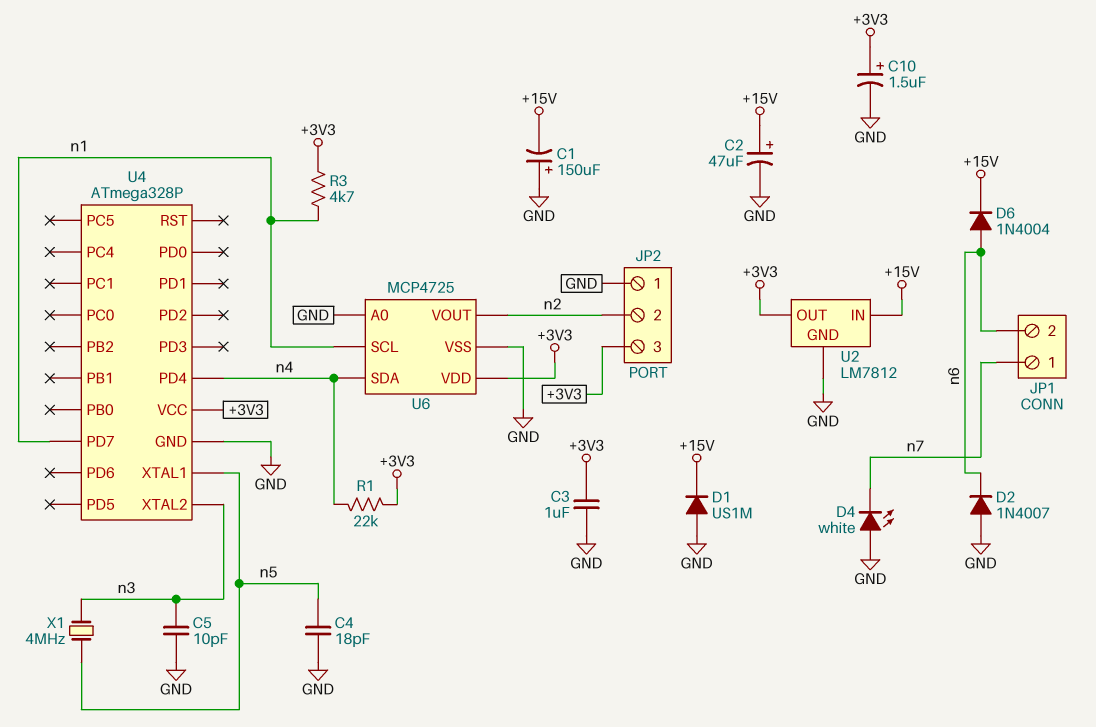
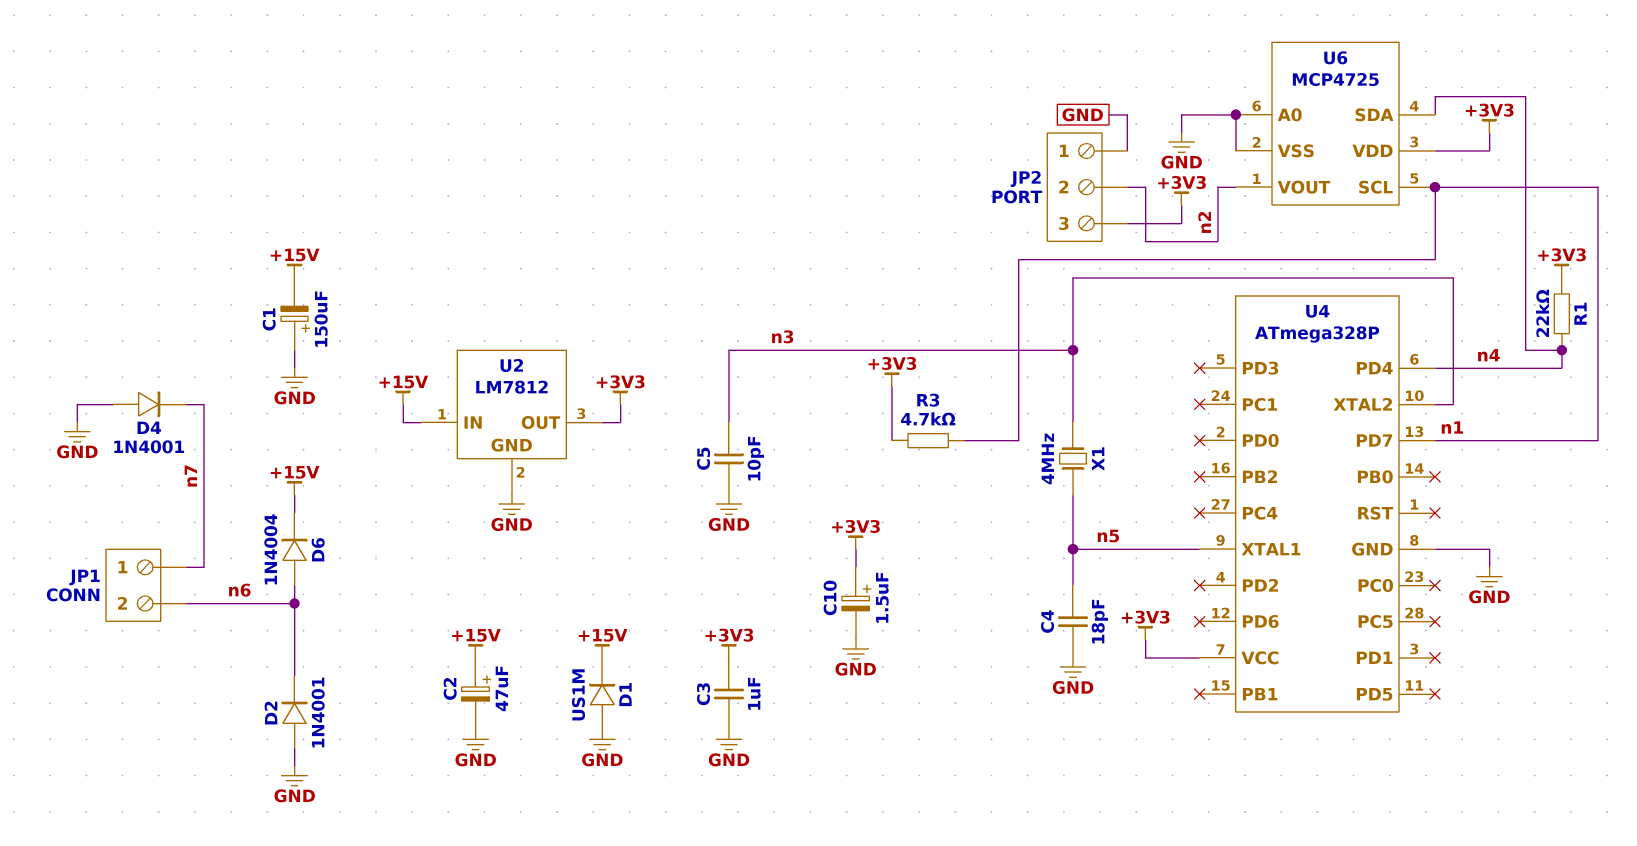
D2: diode 1N4007 (A GND, K n6) -> diode 1N4001 (A GND, K n6)
D4: LED white (A GND, K n7) -> diode 1N4001 (A GND, K n7)

